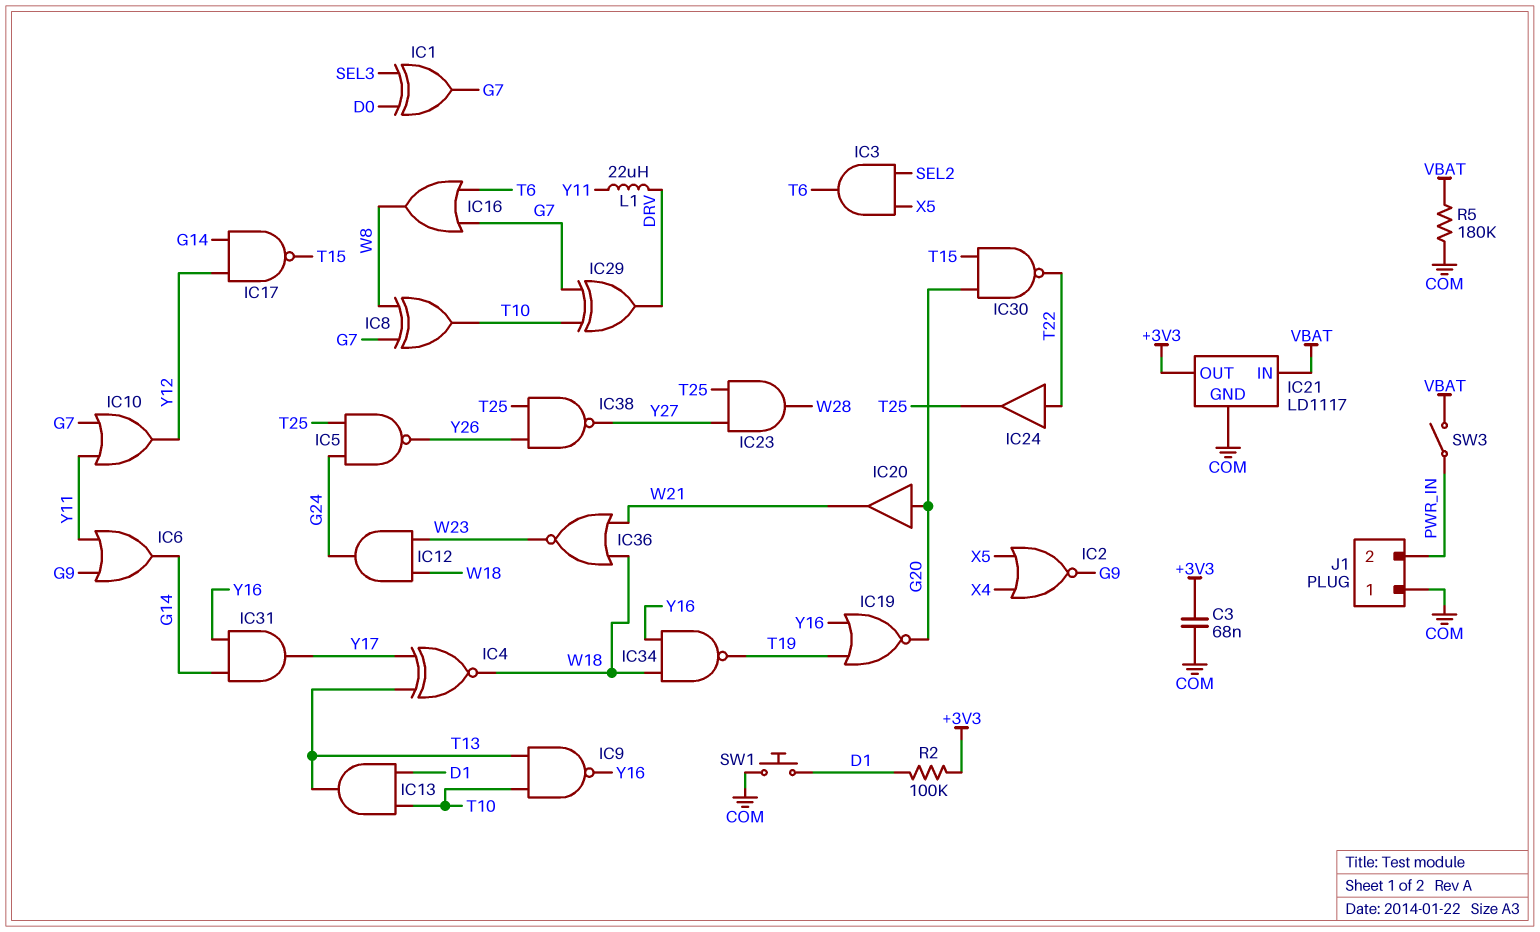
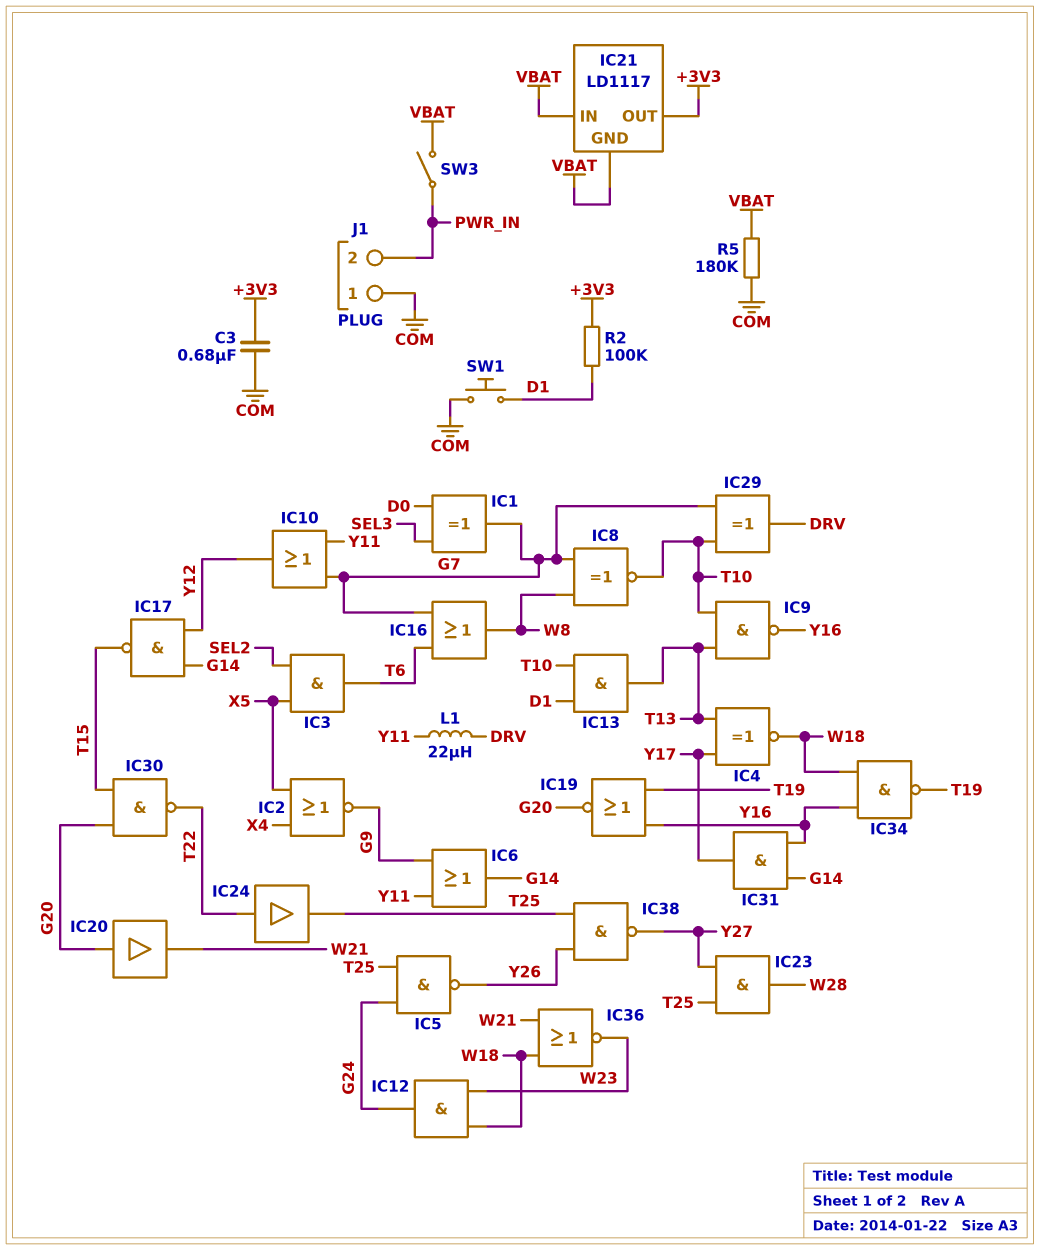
C3: 68nF (+3V3, COM) -> 680nF (+3V3, COM)
IC8: XOR (in G7, in W8, out T10) -> XNOR (in G7, in W8, out T10)
IC21 pin GND: COM -> VBAT

